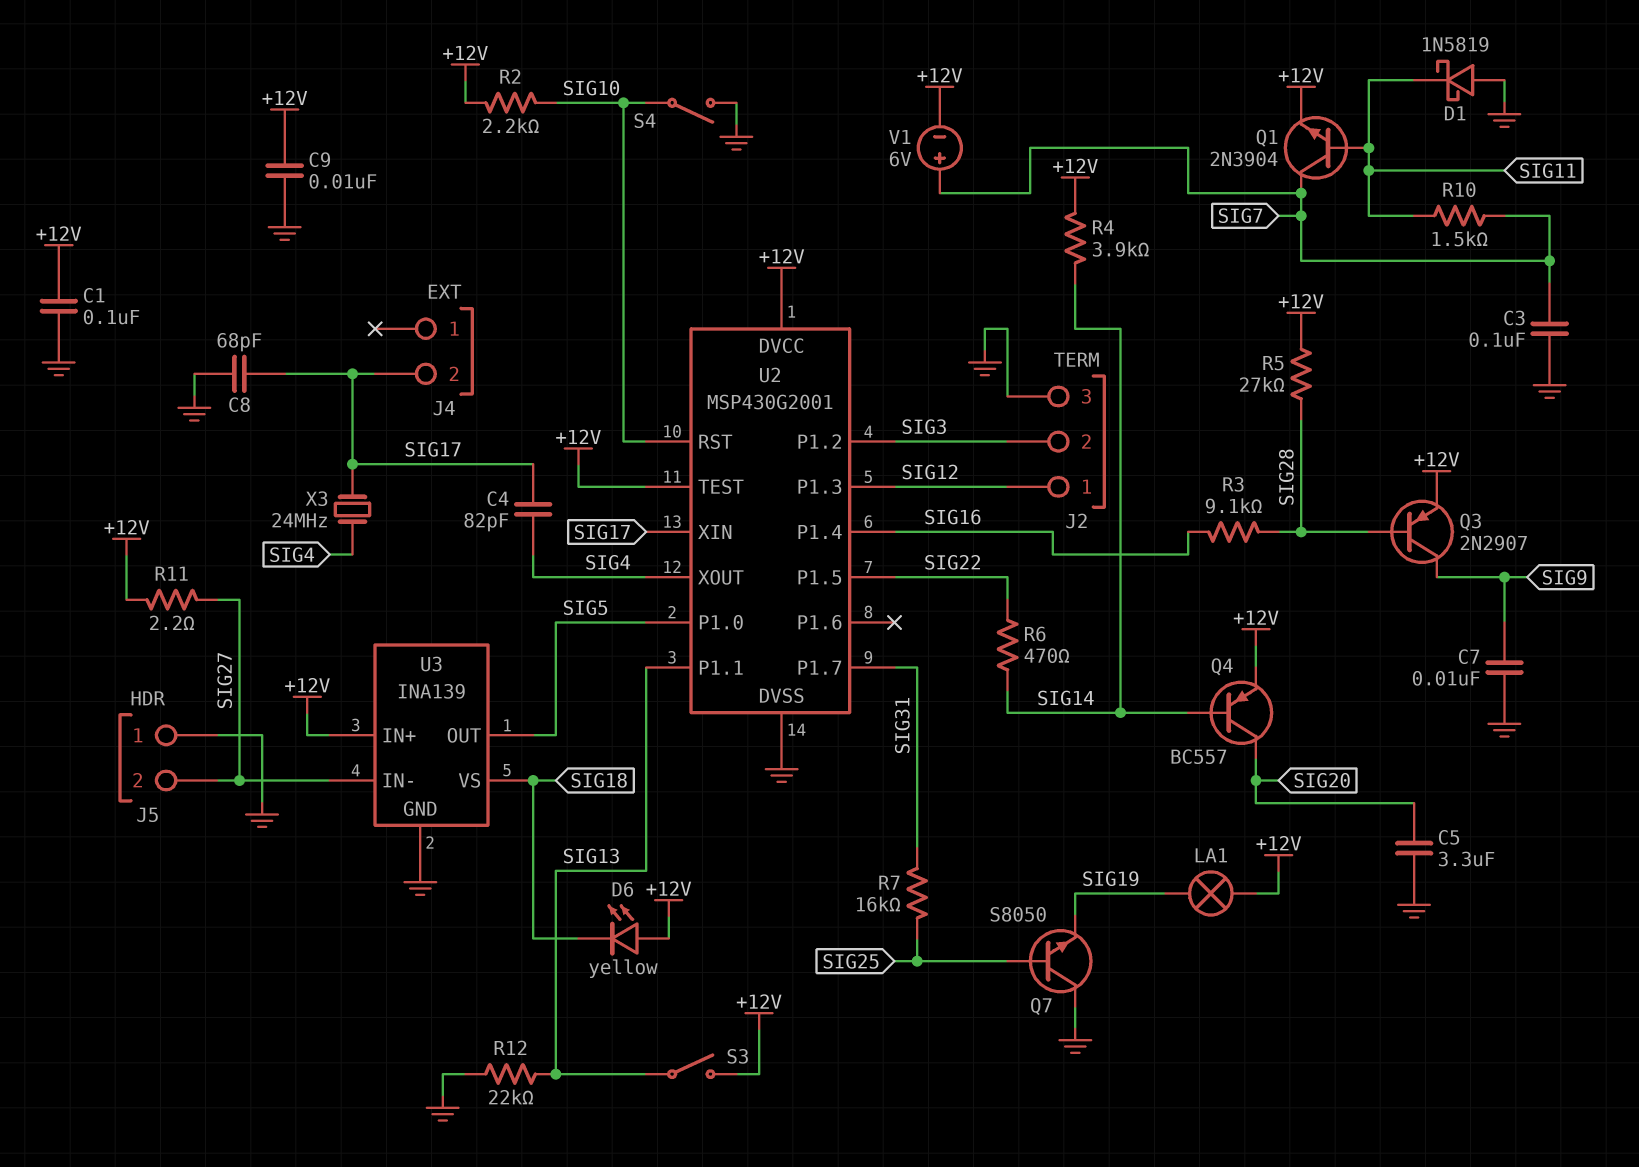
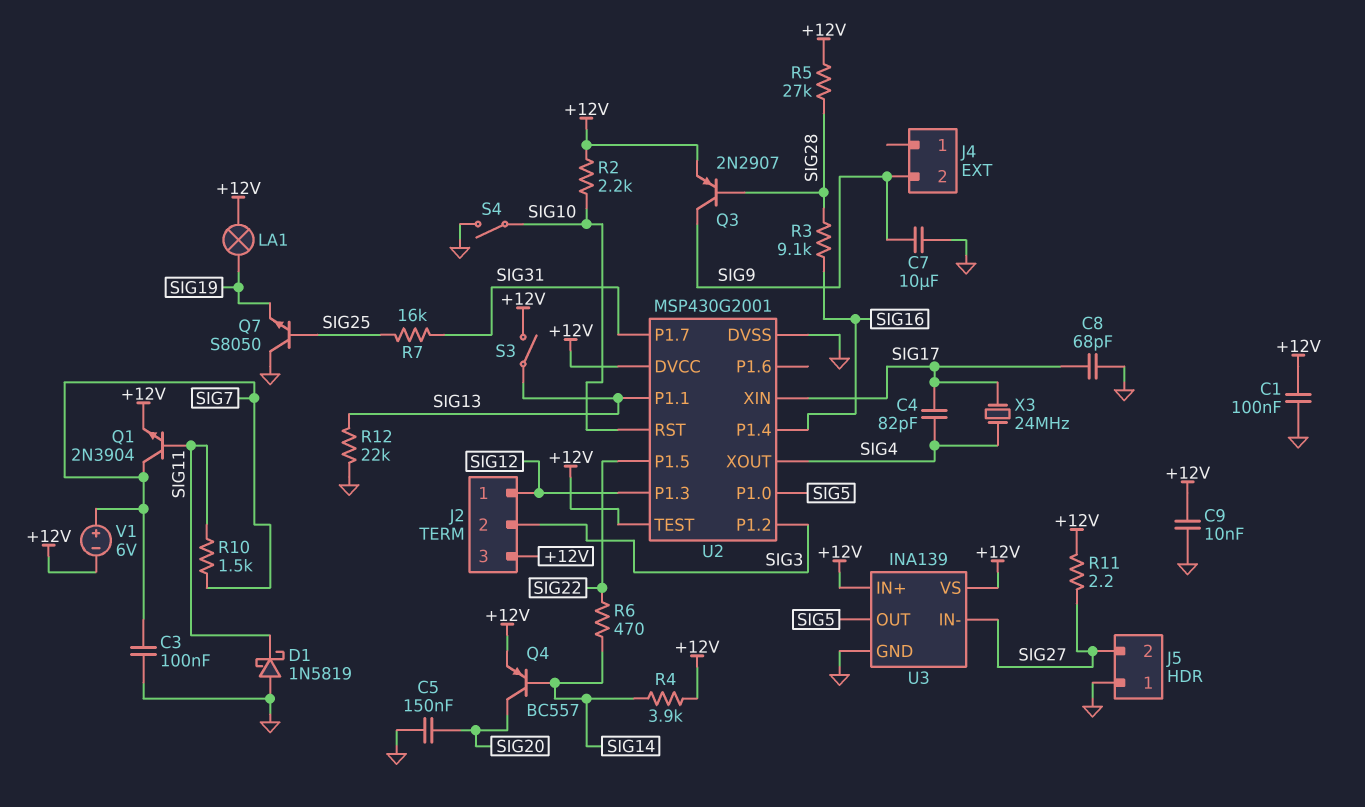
C5: 3.3uF (GND, SIG20) -> 150nF (GND, SIG20)
C7: 10nF (GND, SIG9) -> 10uF (GND, SIG9)
D6: LED yellow (A +12V, K SIG18) -> none
J2 pin 3: GND -> +12V
J4 pin 2: SIG17 -> SIG9
U3 pin VS: SIG18 -> +12V

